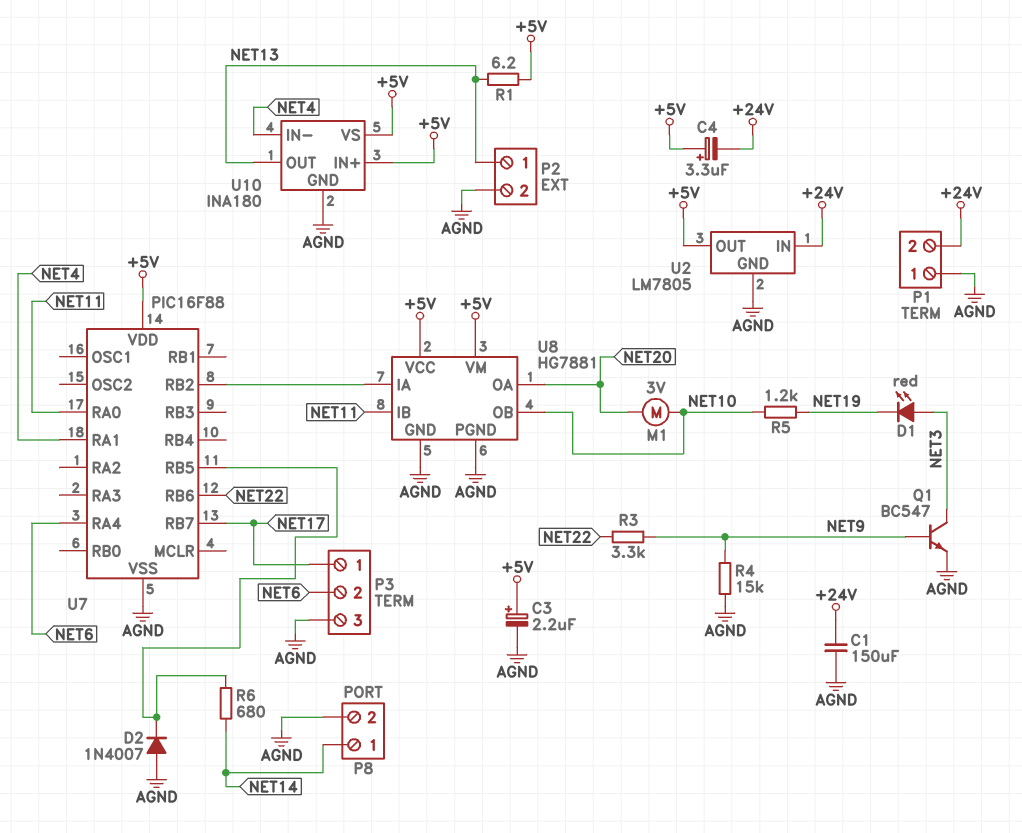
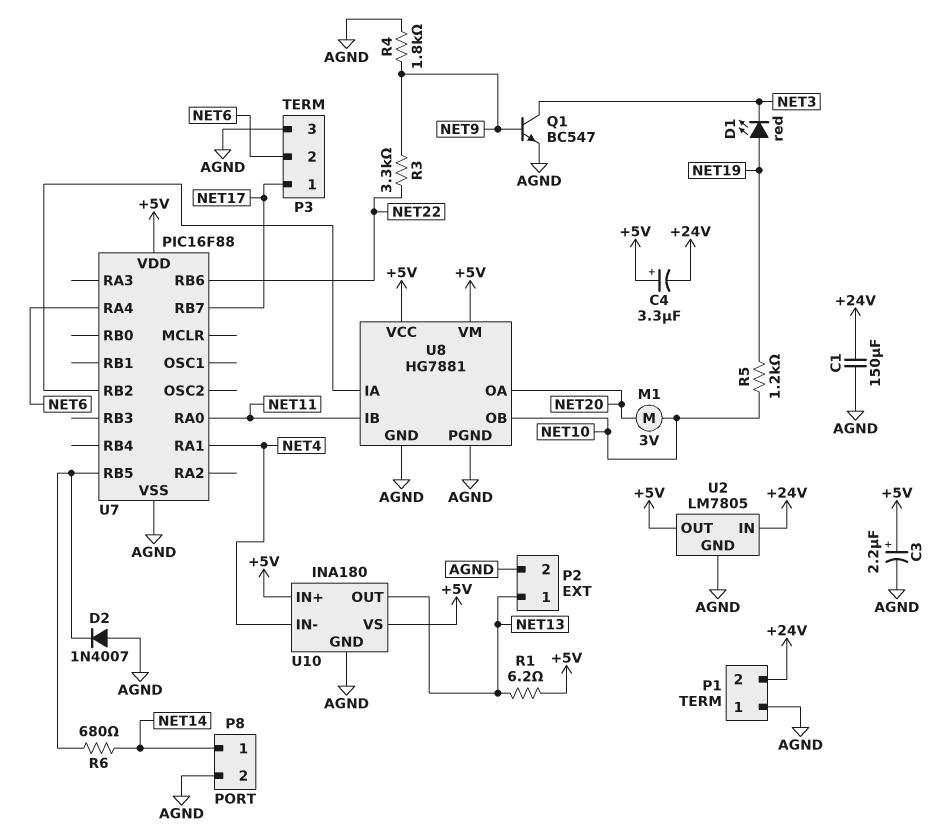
D1: LED red (A NET3, K NET19) -> LED red (A NET19, K NET3)
R4: 15k (AGND, NET9) -> 1.8k (AGND, NET9)

